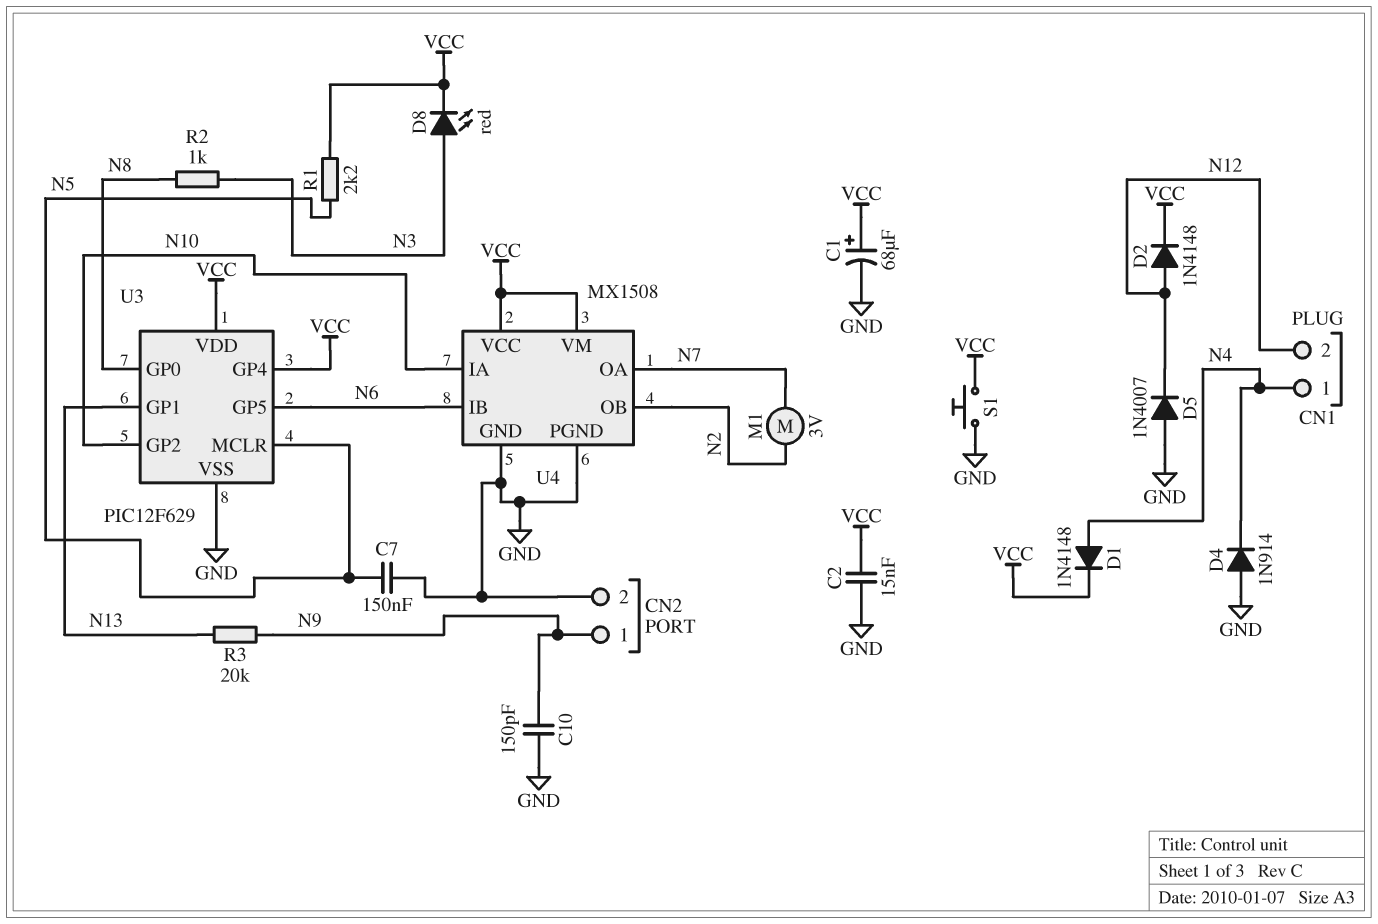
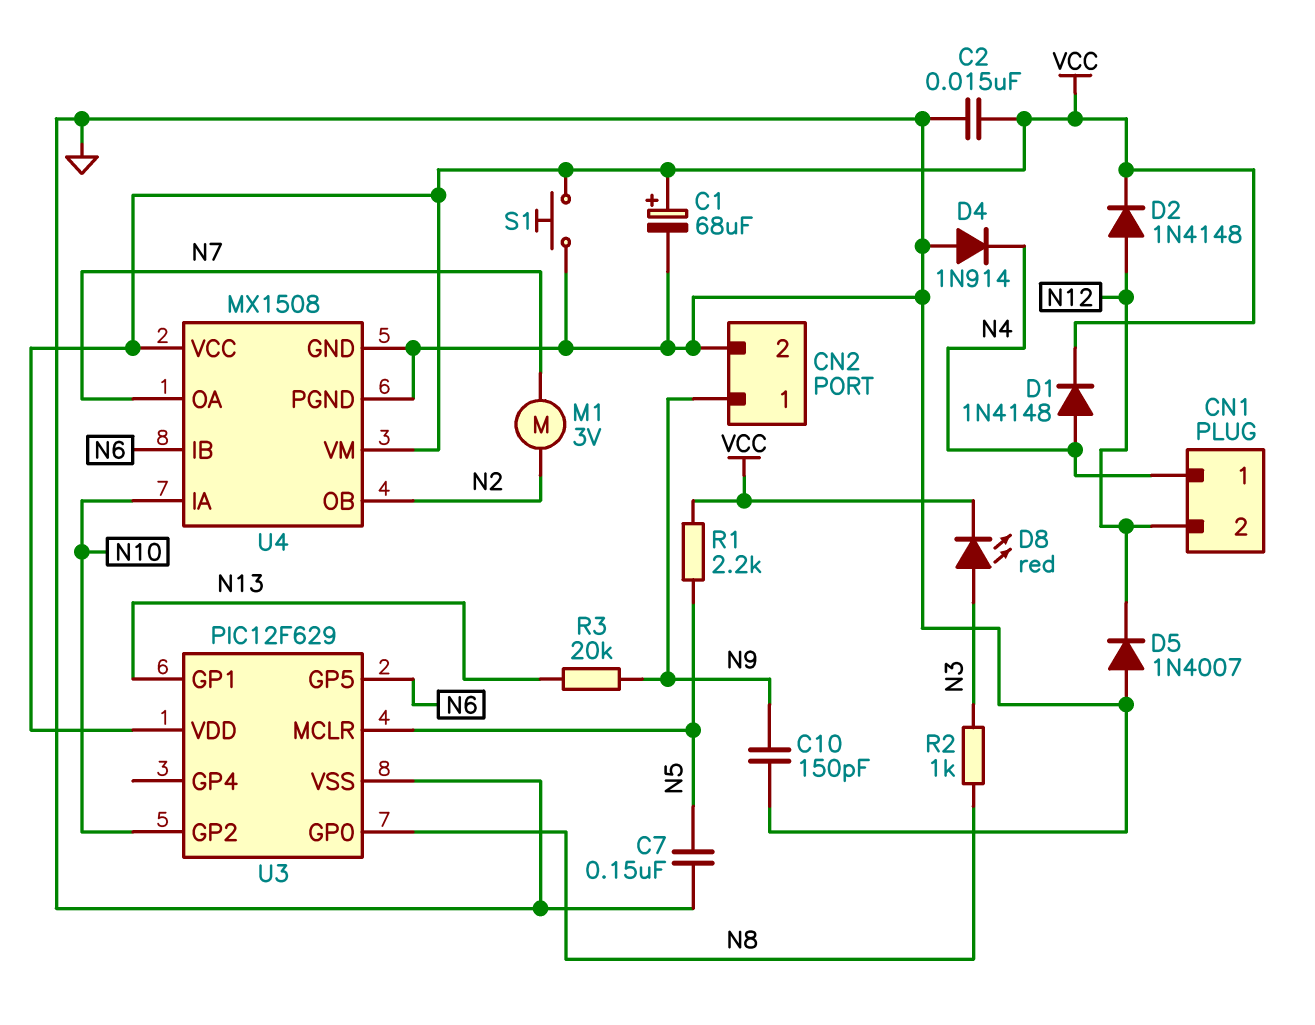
U3 pin GP4: VCC -> none

